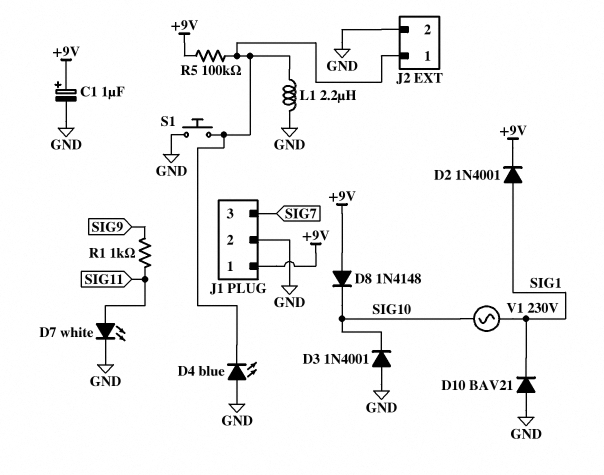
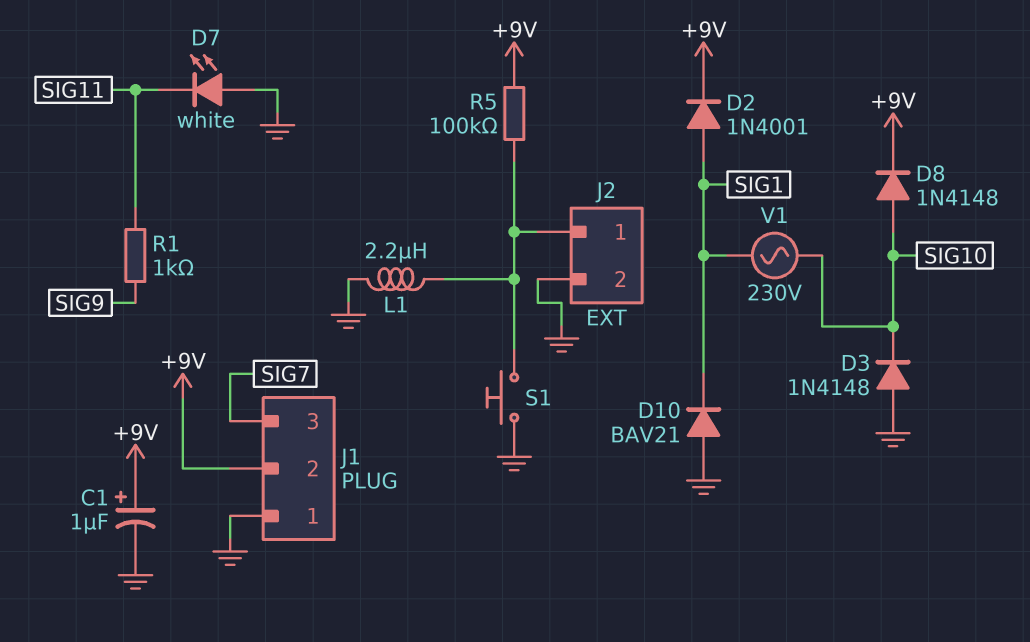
D3: diode 1N4001 (A GND, K SIG10) -> diode 1N4148 (A GND, K SIG10)
D4: LED blue (A GND, K J2/1) -> none
D7: LED white (A SIG11, K GND) -> LED white (A GND, K SIG11)
D8: diode 1N4148 (A +9V, K SIG10) -> diode 1N4148 (A SIG10, K +9V)
J1 pin 1: +9V -> GND
J1 pin 2: GND -> +9V

